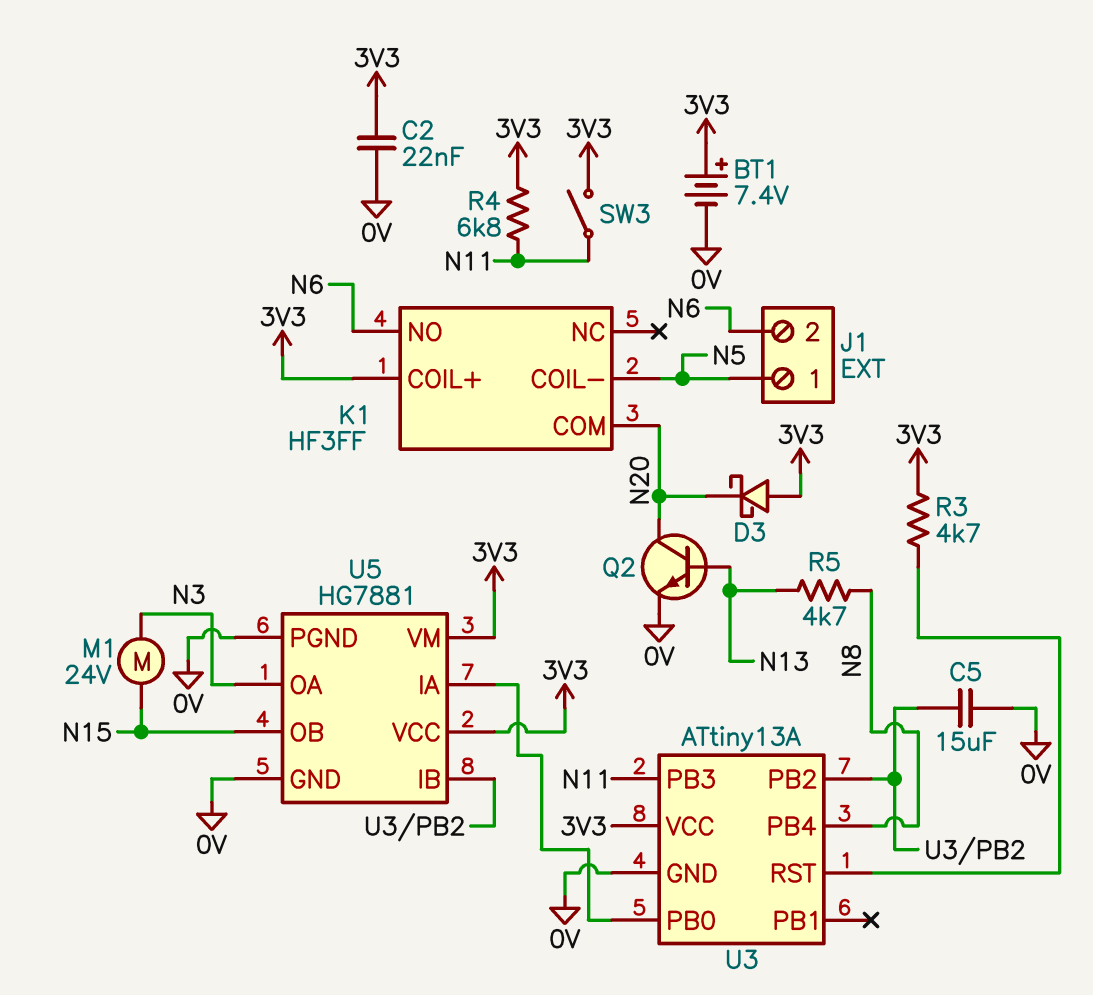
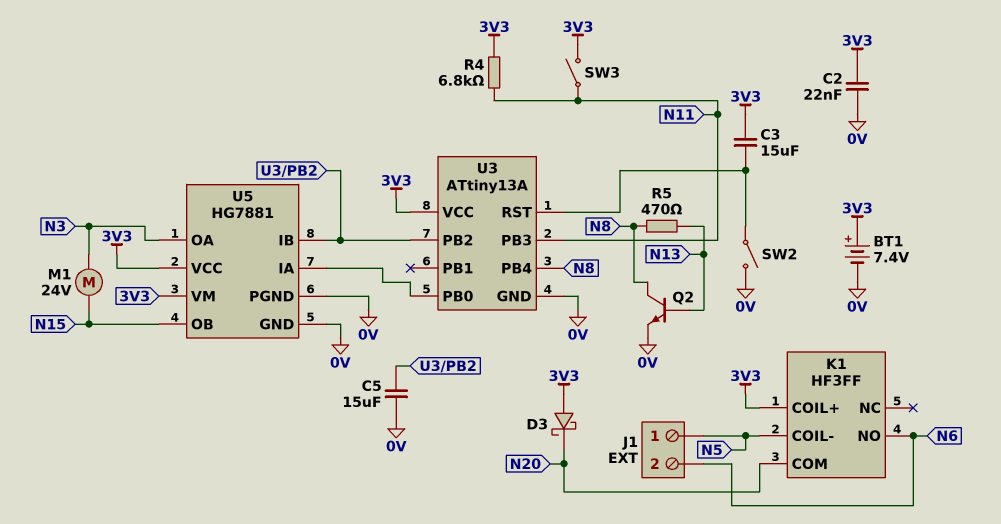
C3: none -> 15uF (3V3, U3/RST)
Q2: NPN (B N13, C N20, E 0V) -> NPN (B N13, C N8, E 0V)
R3: 4.7k (3V3, U3/RST) -> none
R5: 4.7k (N8, N13) -> 470 (N8, N13)
SW2: none -> switch (0V, U3/RST)

